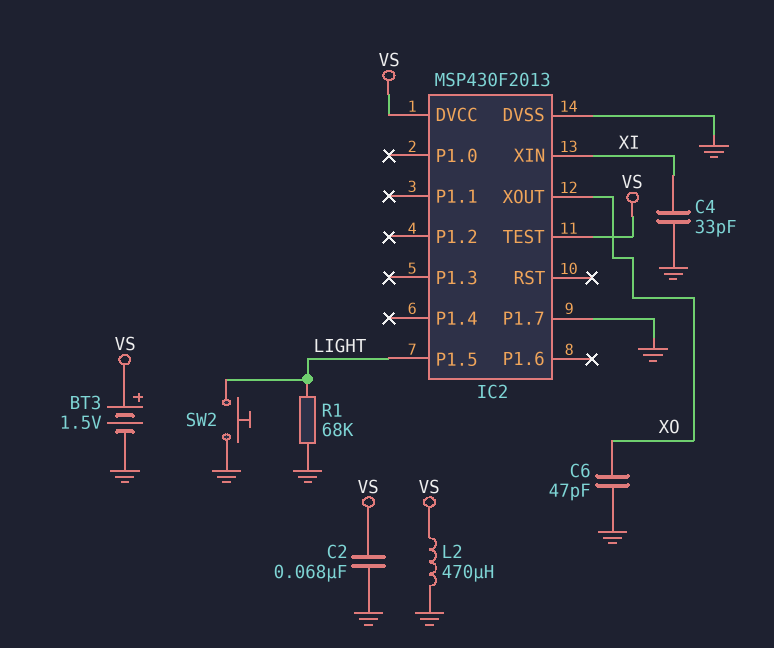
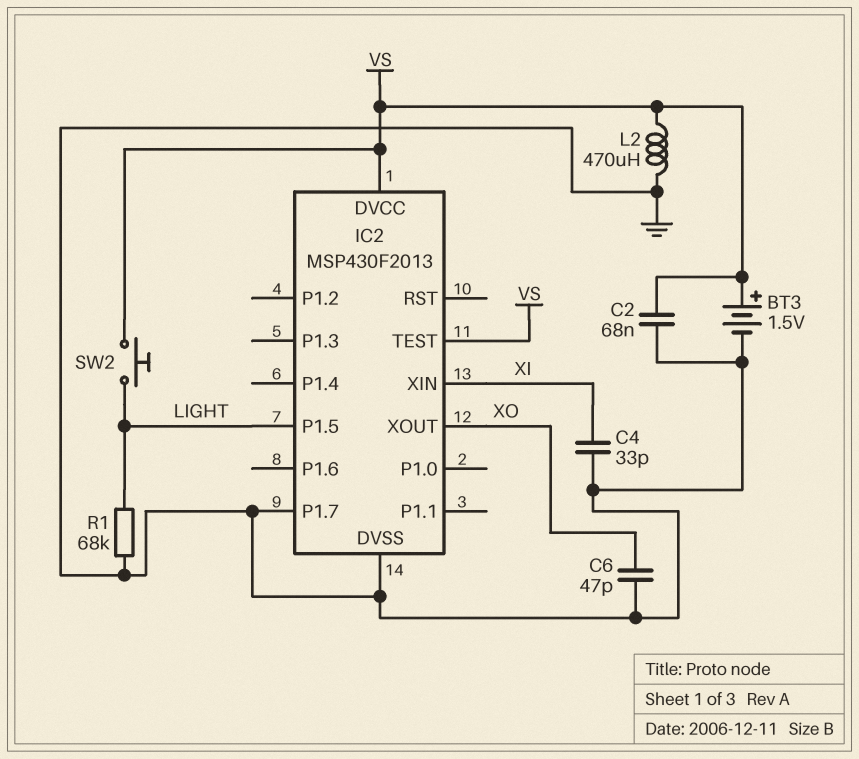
SW2: button (GND, LIGHT) -> button (LIGHT, VS)

